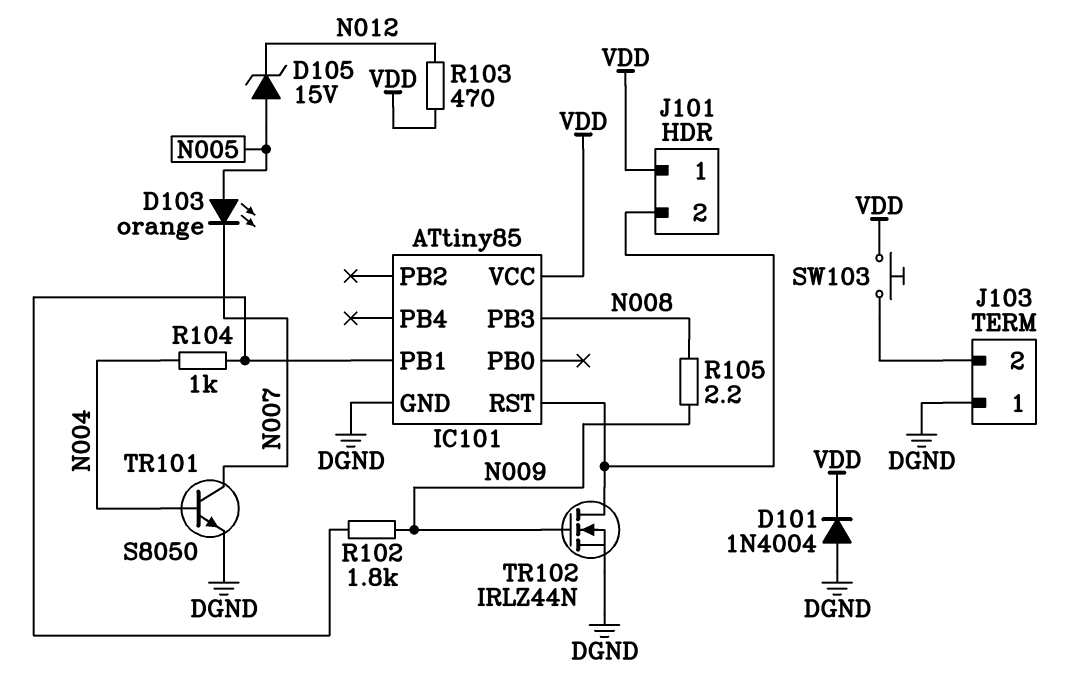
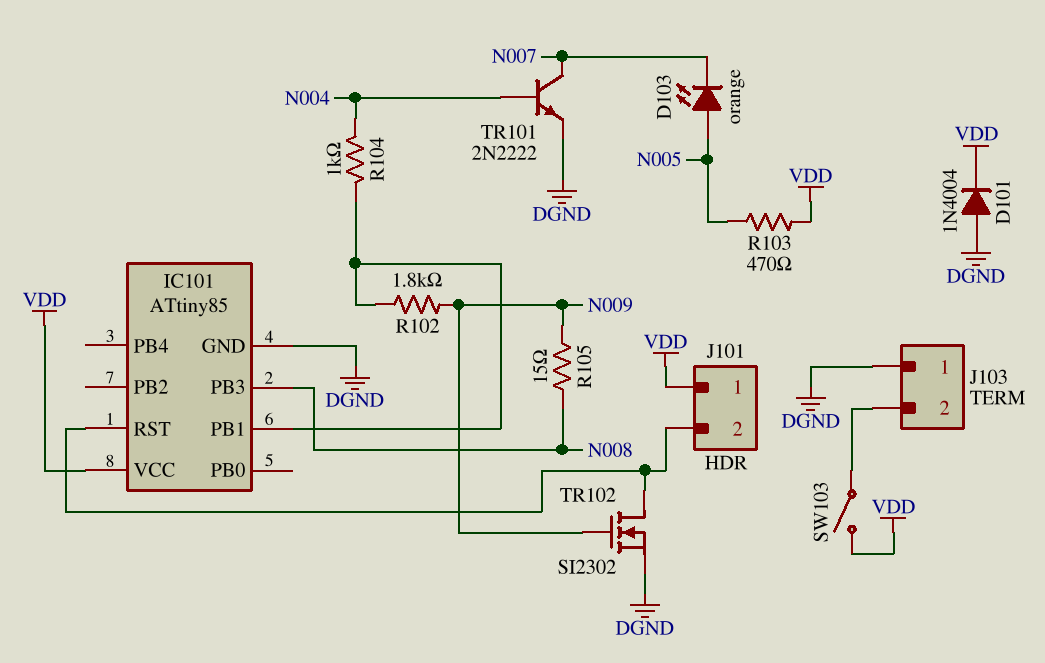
D105: zener 15V (A N005, K N012) -> none
R103: 470 (N012, VDD) -> 470 (N005, VDD)
R105: 2.2 (N008, N009) -> 15 (N008, N009)
SW103: button (J103/2, VDD) -> switch (J103/2, VDD)
TR101: NPN S8050 (B N004, C N007, E DGND) -> NPN 2N2222 (B N004, C N007, E DGND)
TR102: NMOS IRLZ44N (G N009, D IC101/RST, S DGND) -> NMOS SI2302 (G N009, D IC101/RST, S DGND)

